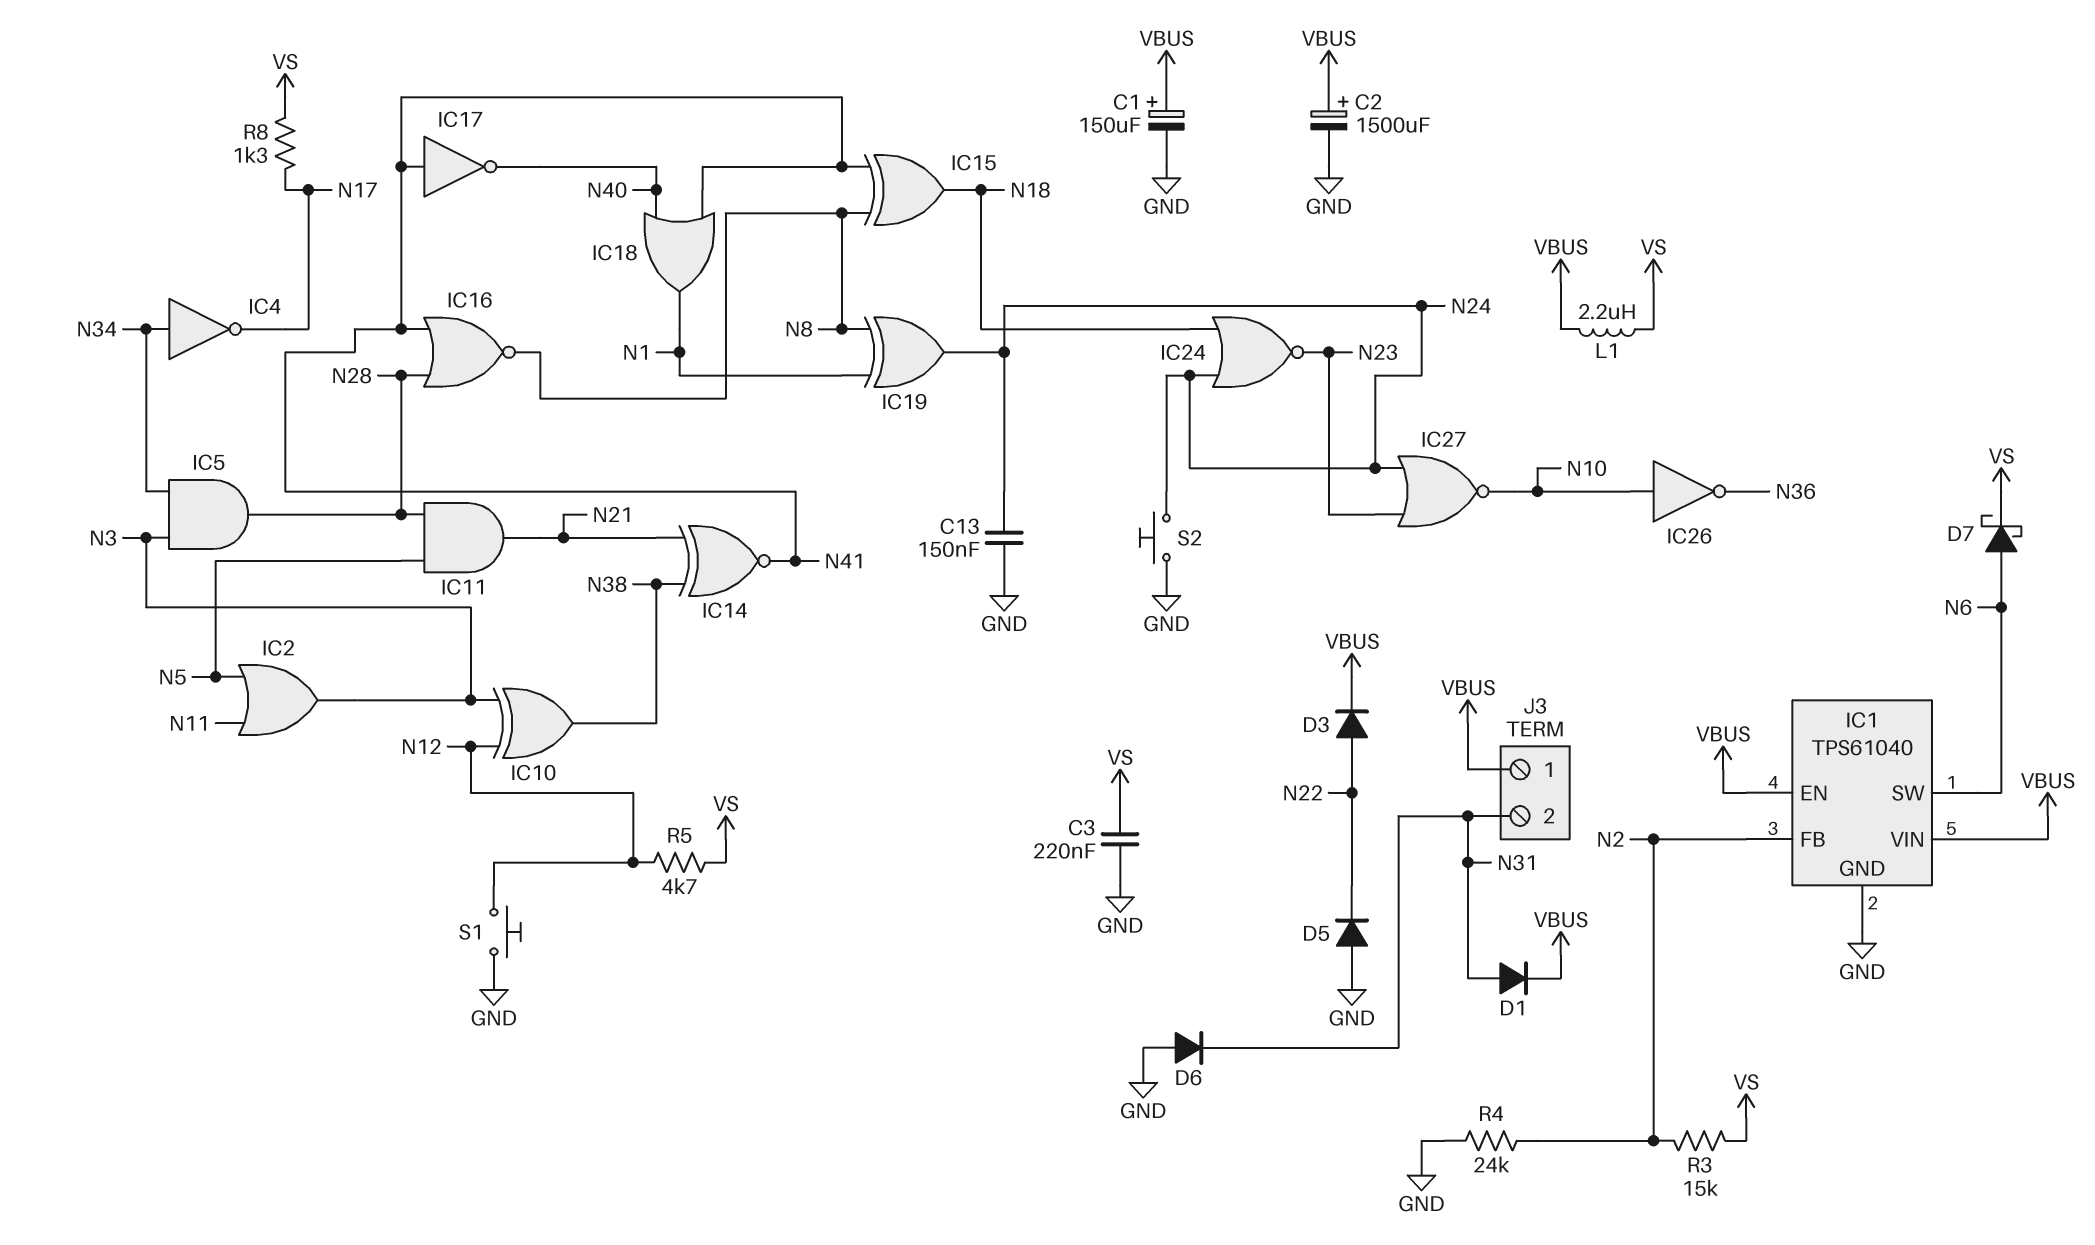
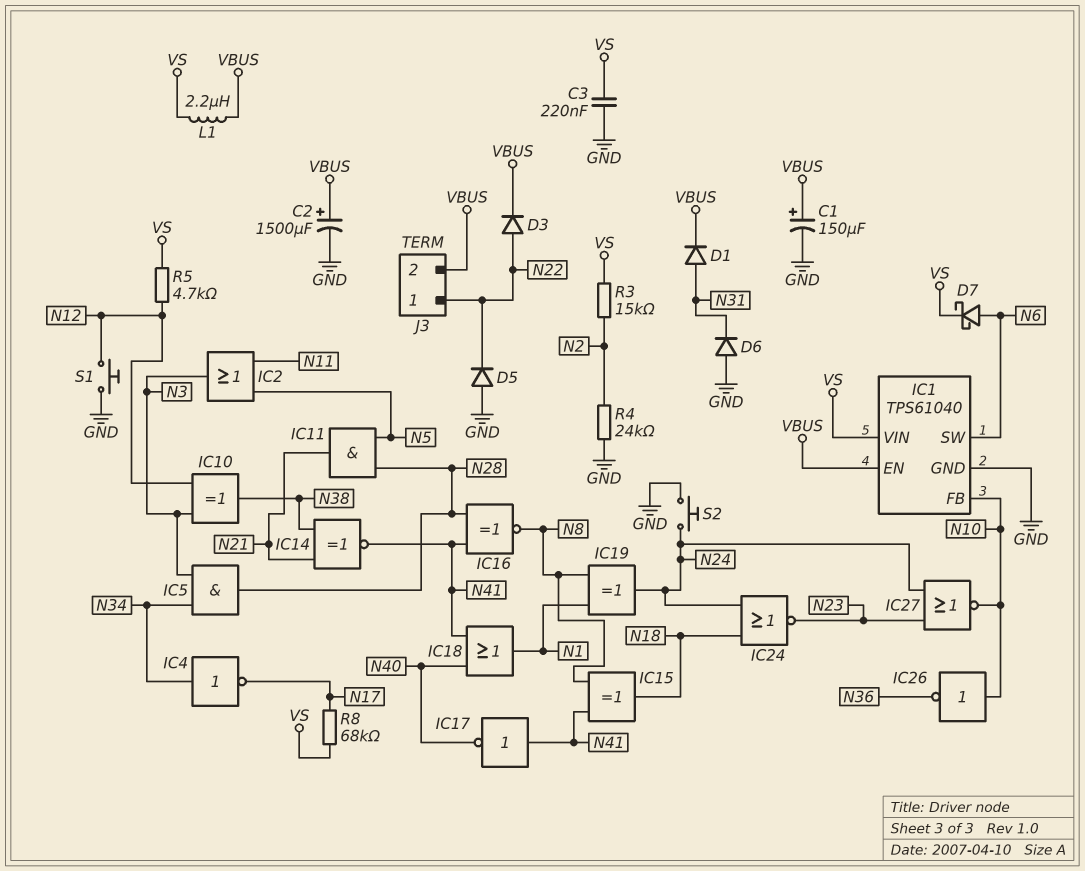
C13: 150nF (GND, N24) -> none
IC1 pin FB: N2 -> N10
IC1 pin VIN: VBUS -> VS
IC16: NOR (in N28, in N41, out N8) -> XNOR (in N28, in N41, out N8)
J3 pin 1: VBUS -> N22
J3 pin 2: N31 -> VBUS
R8: 1.3k (N17, VS) -> 68k (N17, VS)

